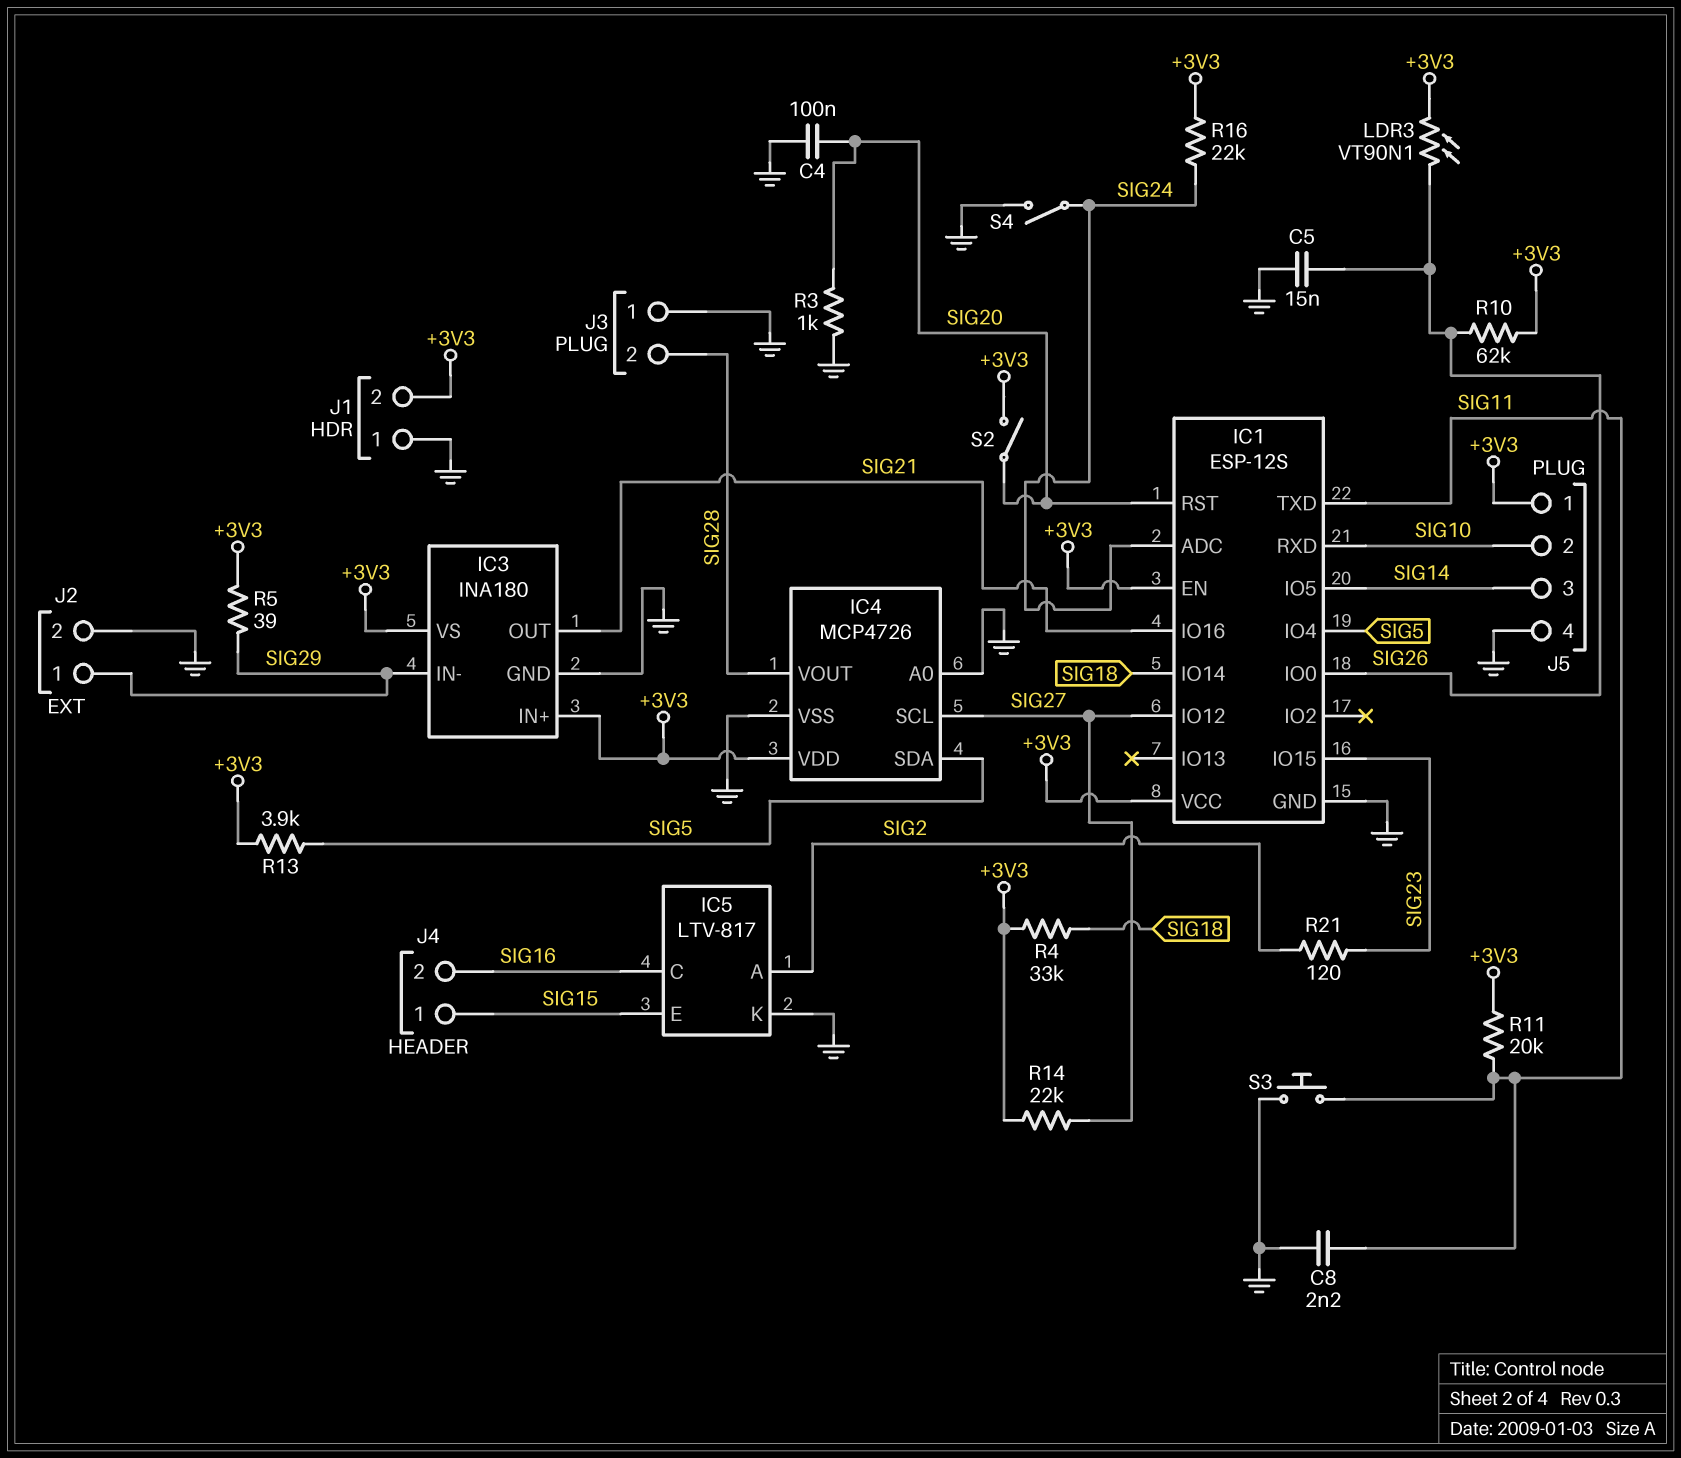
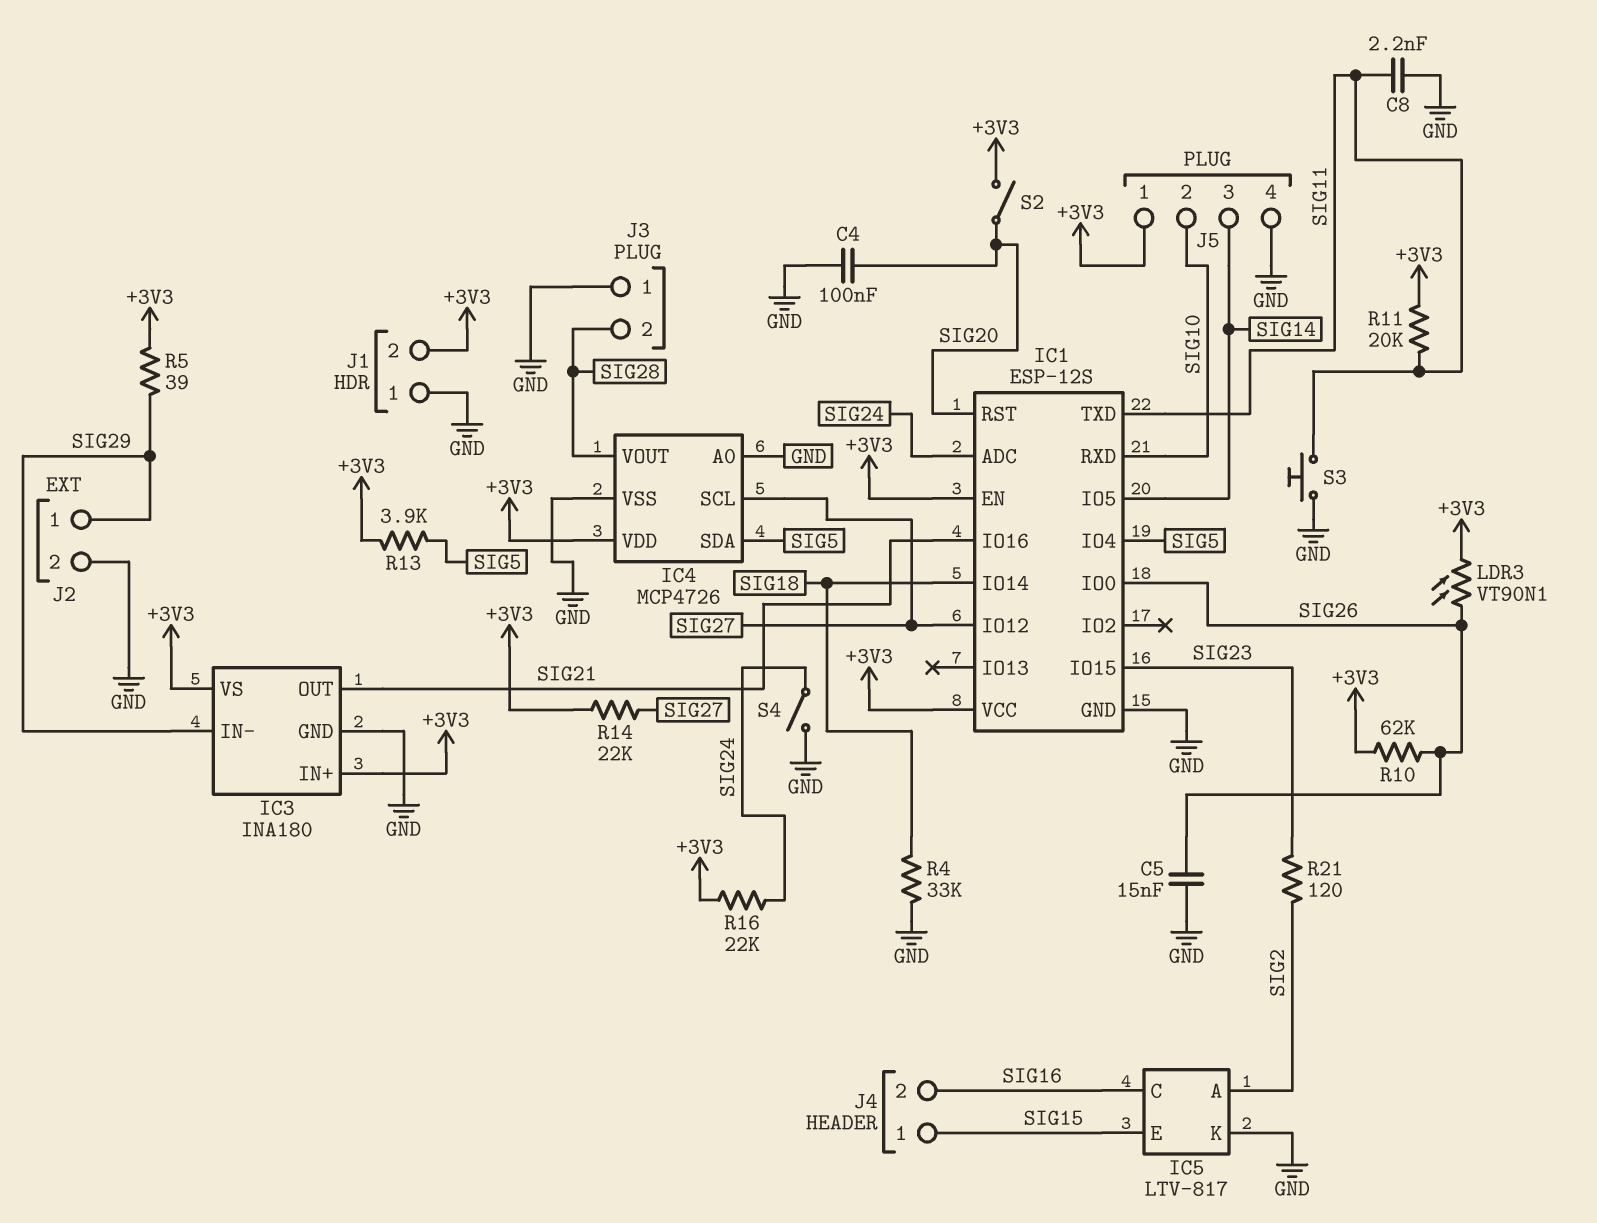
R3: 1k (GND, SIG20) -> none
R4: 33k (+3V3, SIG18) -> 33k (GND, SIG18)

